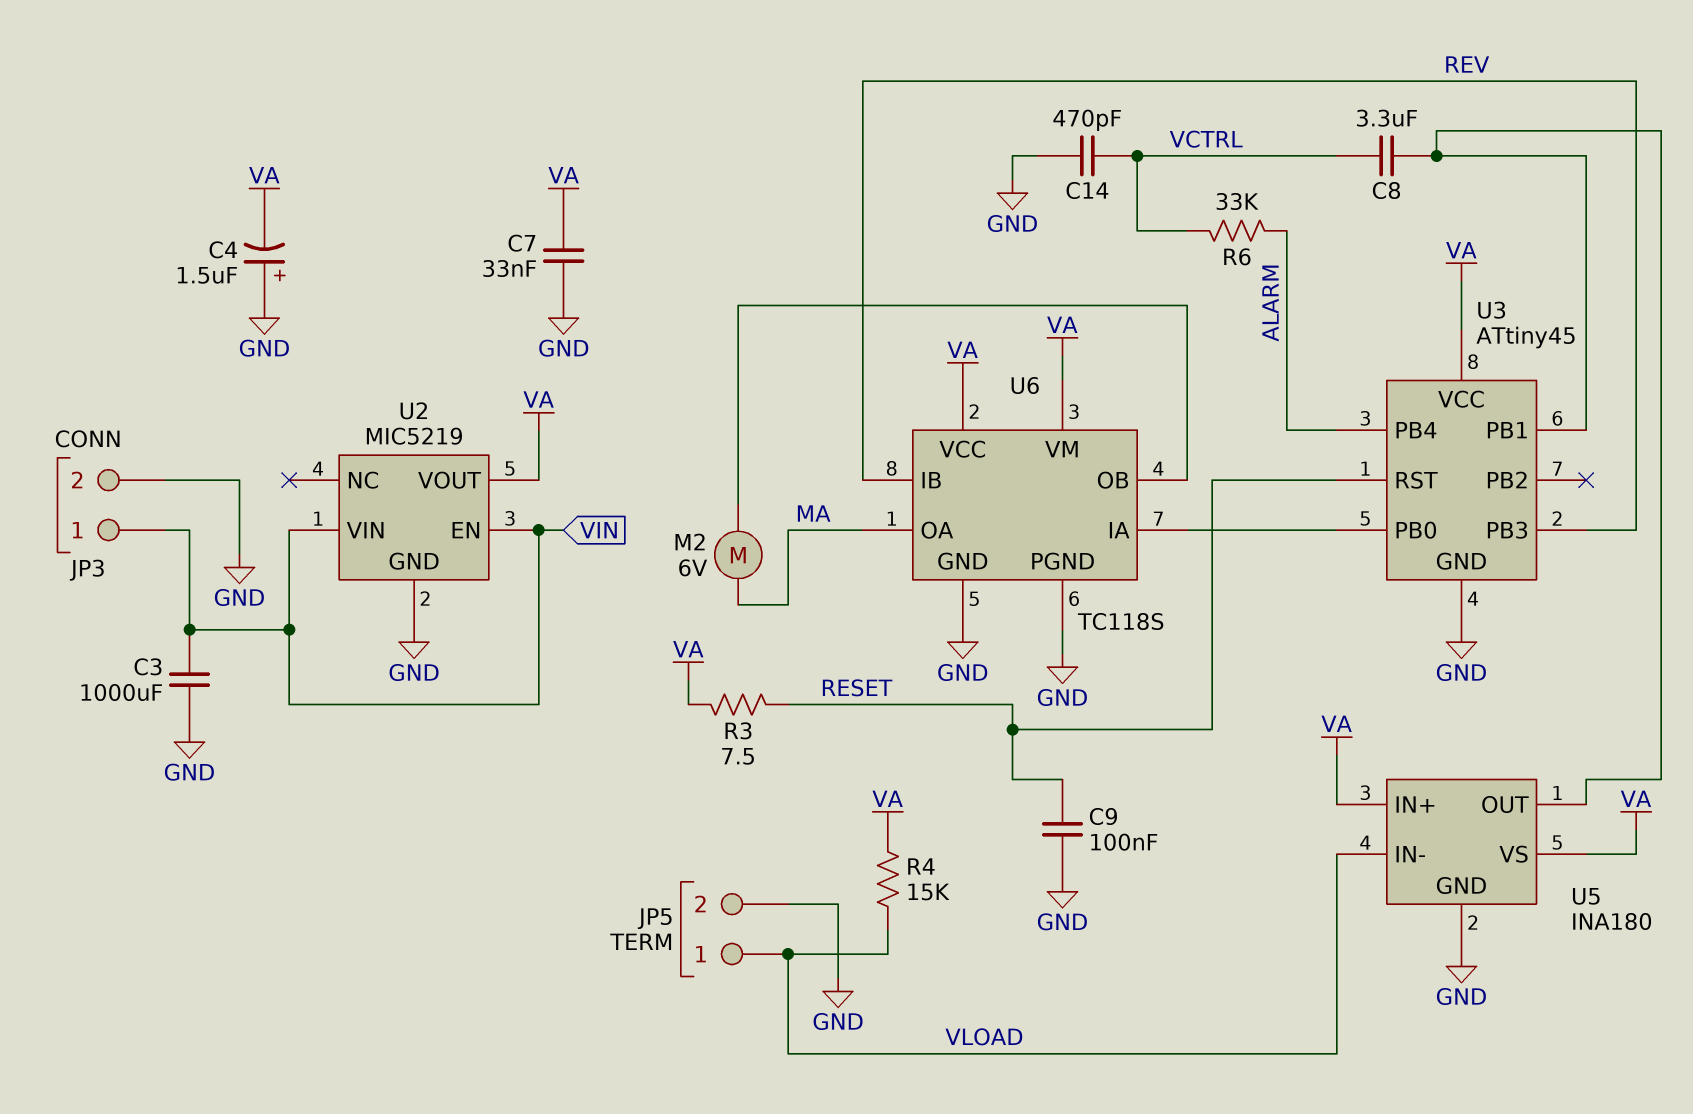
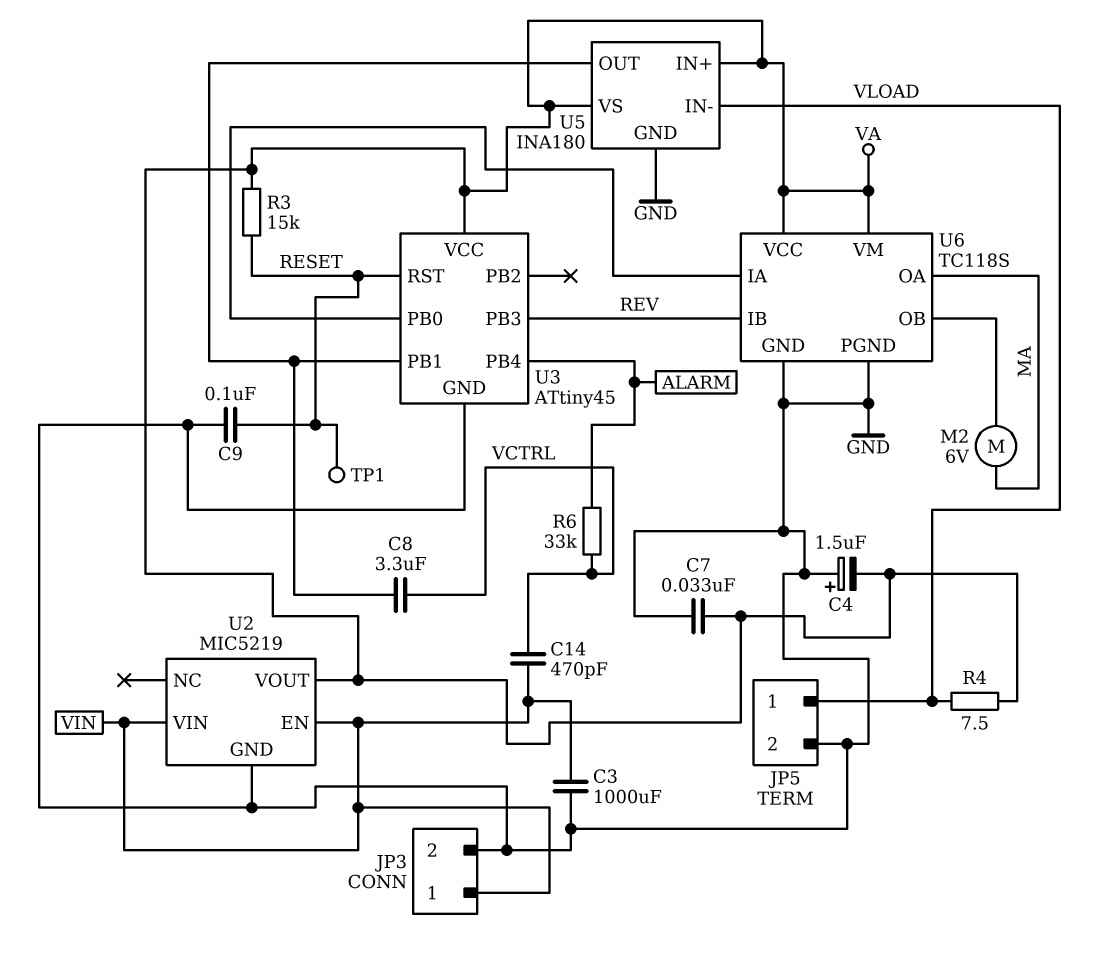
C14: 470pF (GND, VCTRL) -> 470pF (VCTRL, VIN)
R3: 7.5 (RESET, VA) -> 15k (RESET, VA)
R4: 15k (VA, VLOAD) -> 7.5 (VA, VLOAD)
TP1: none -> test point (RESET)

